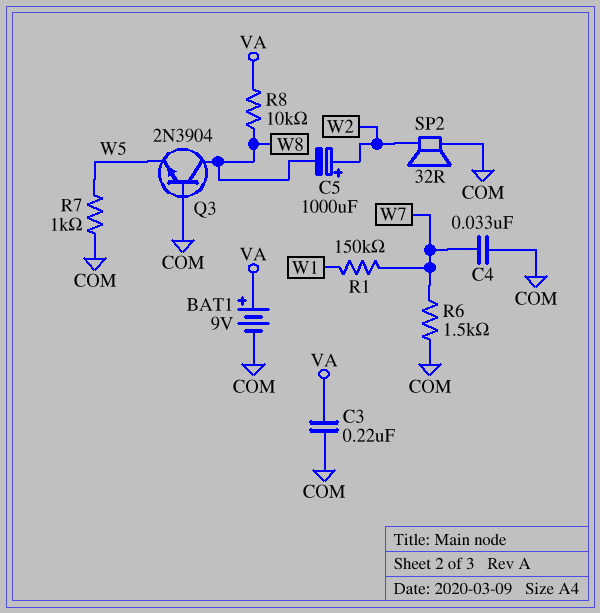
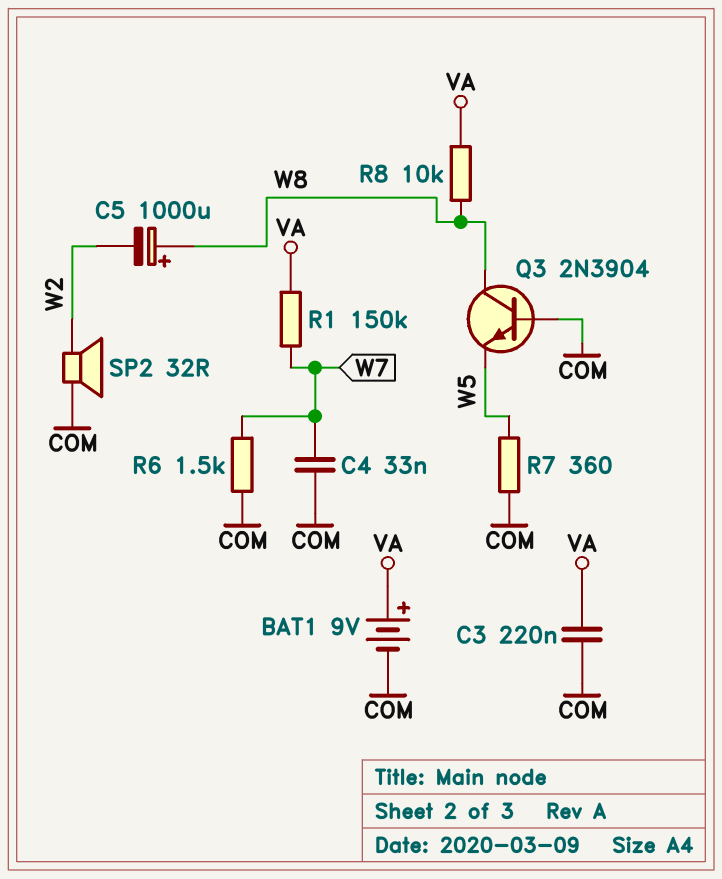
C5: 1000uF (plus W2, minus W8) -> 1000uF (plus W8, minus W2)
R1: 150k (W1, W7) -> 150k (VA, W7)
R7: 1k (COM, W5) -> 360 (COM, W5)

